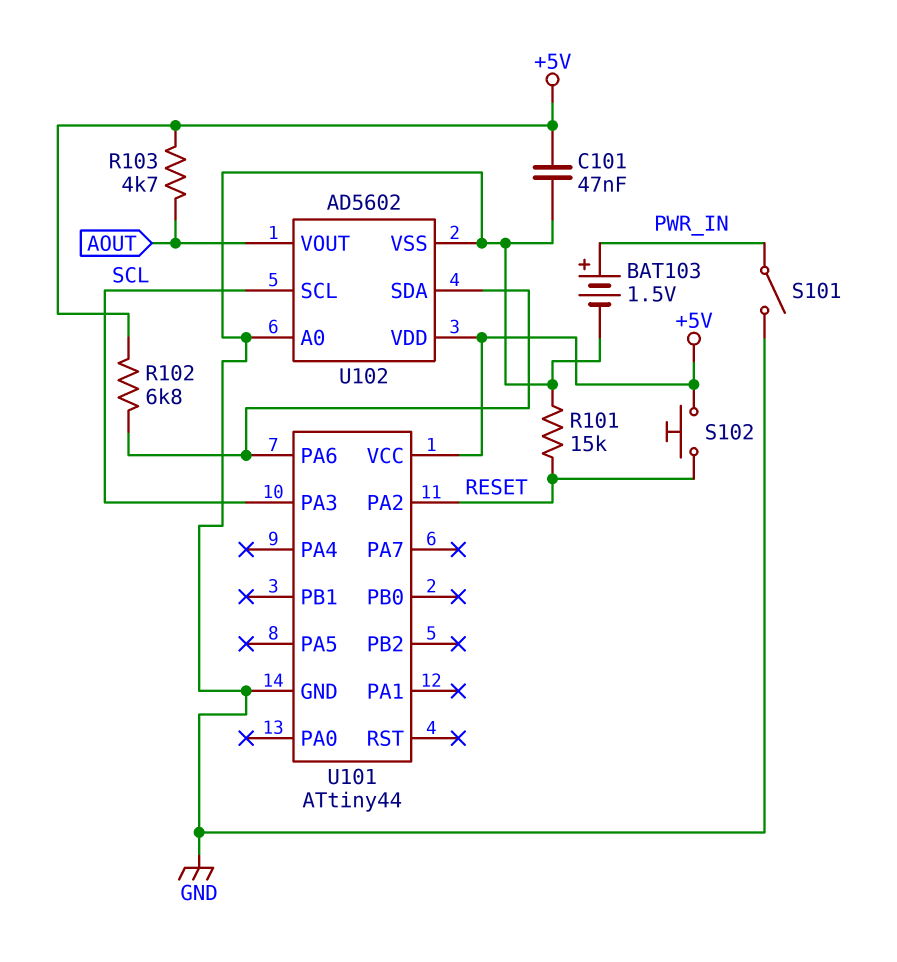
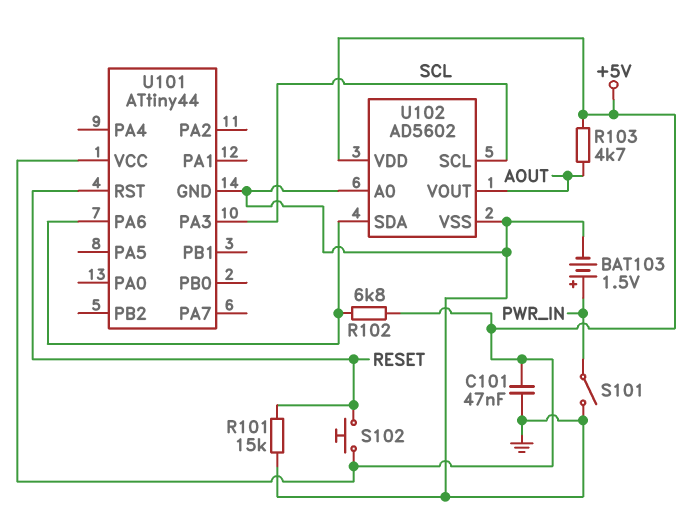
U101 pin PA2: RESET -> none
U101 pin RST: none -> RESET

